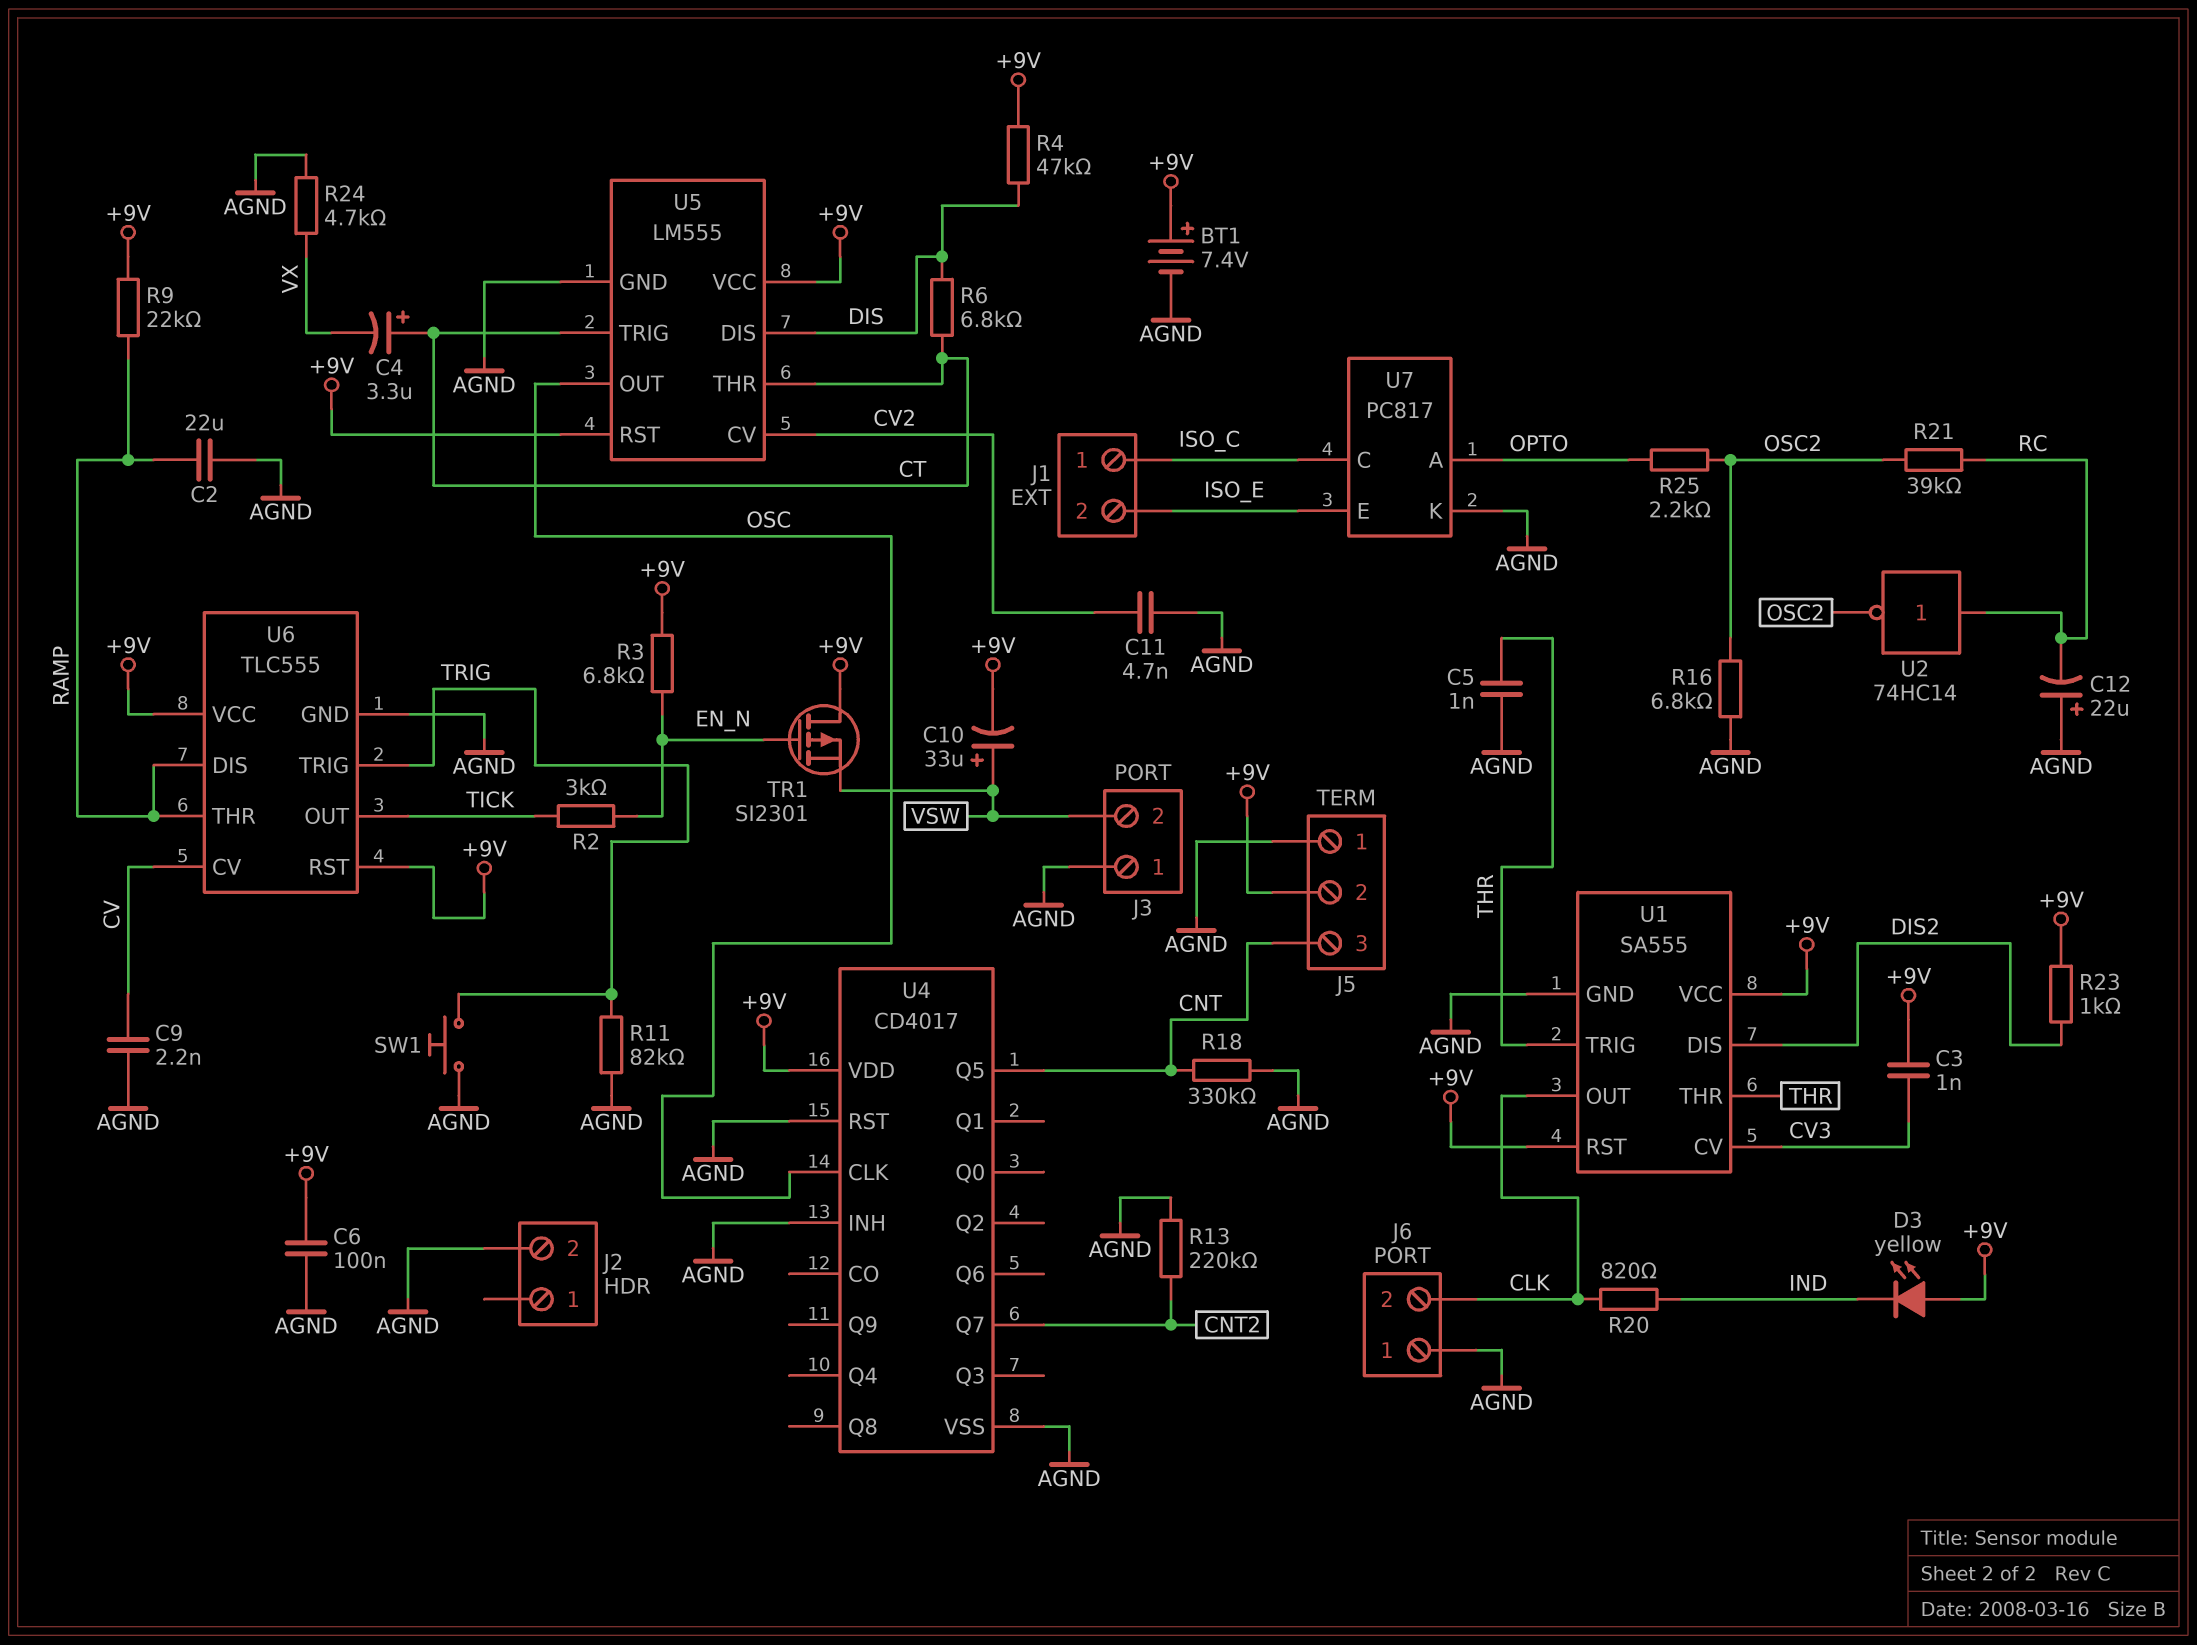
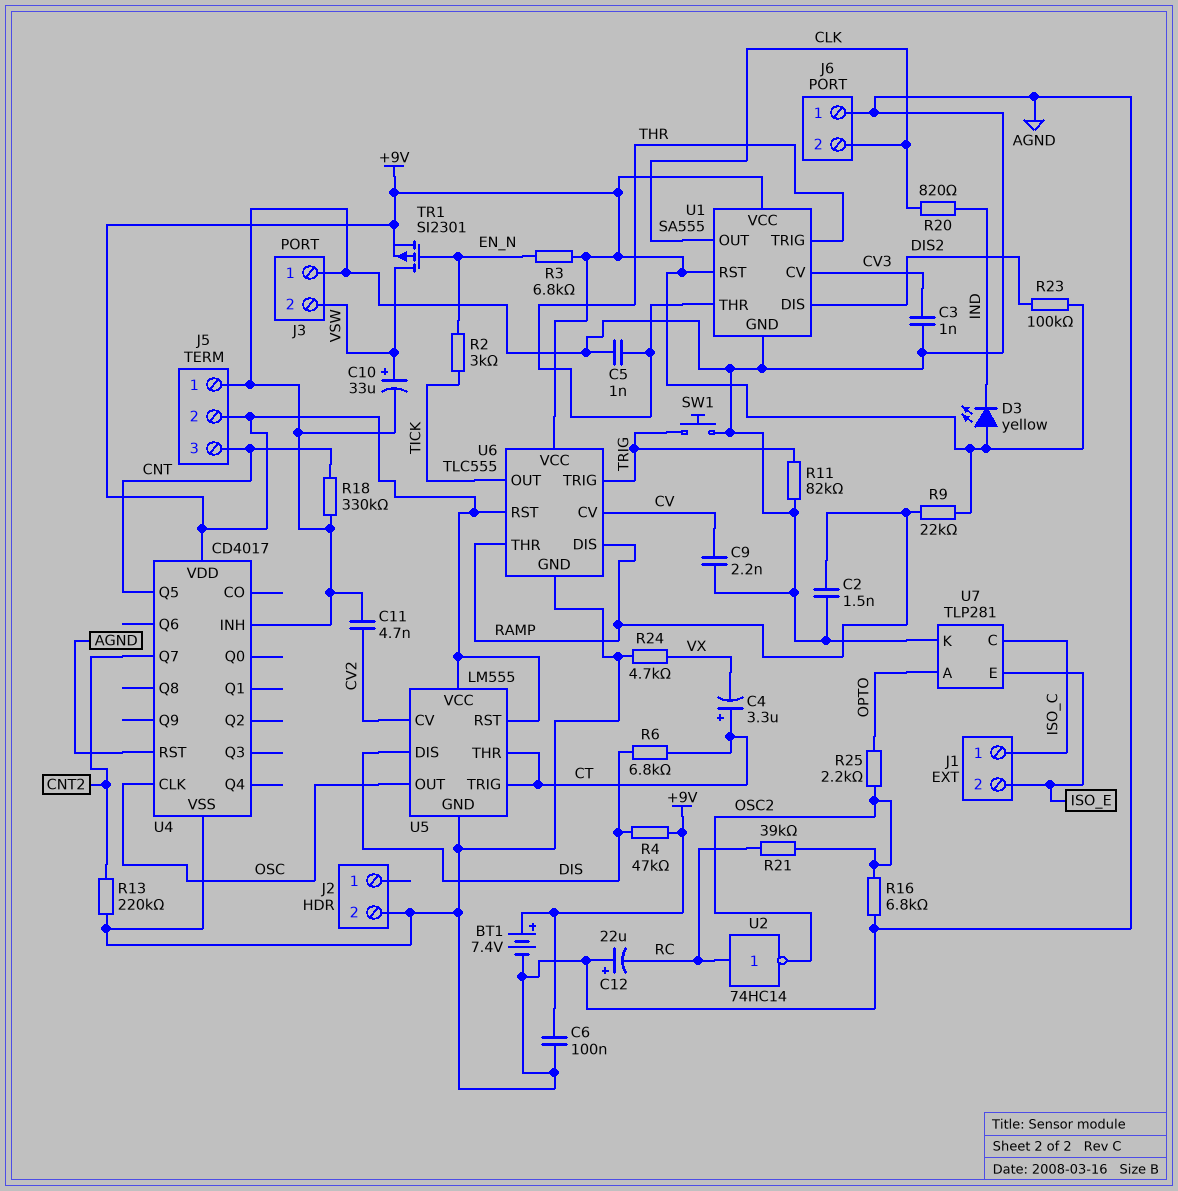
C2: 22uF (AGND, RAMP) -> 1.5nF (AGND, RAMP)
C3: 1nF (+9V, CV3) -> 1nF (AGND, CV3)
C10: 33uF (plus VSW, minus +9V) -> 33uF (plus VSW, minus AGND)
R23: 1k (+9V, DIS2) -> 100k (+9V, DIS2)
TR1: PMOS SI2301 (G EN_N, D +9V, S VSW) -> PMOS SI2301 (G EN_N, D VSW, S +9V)
U7: PC817 -> TLP281

